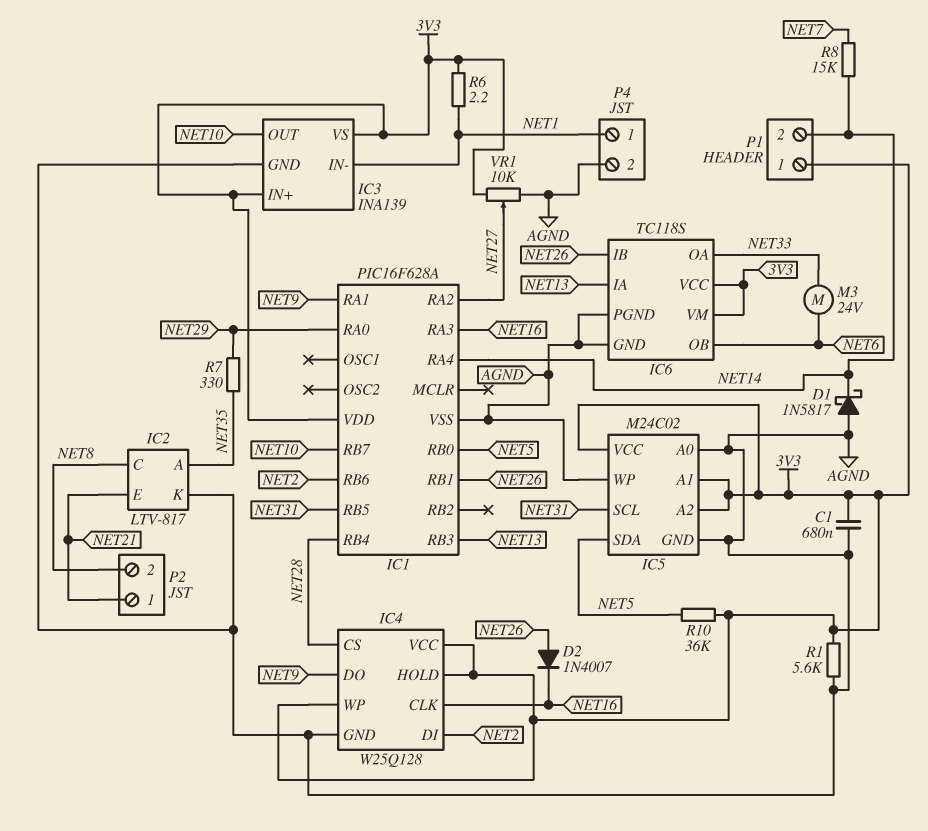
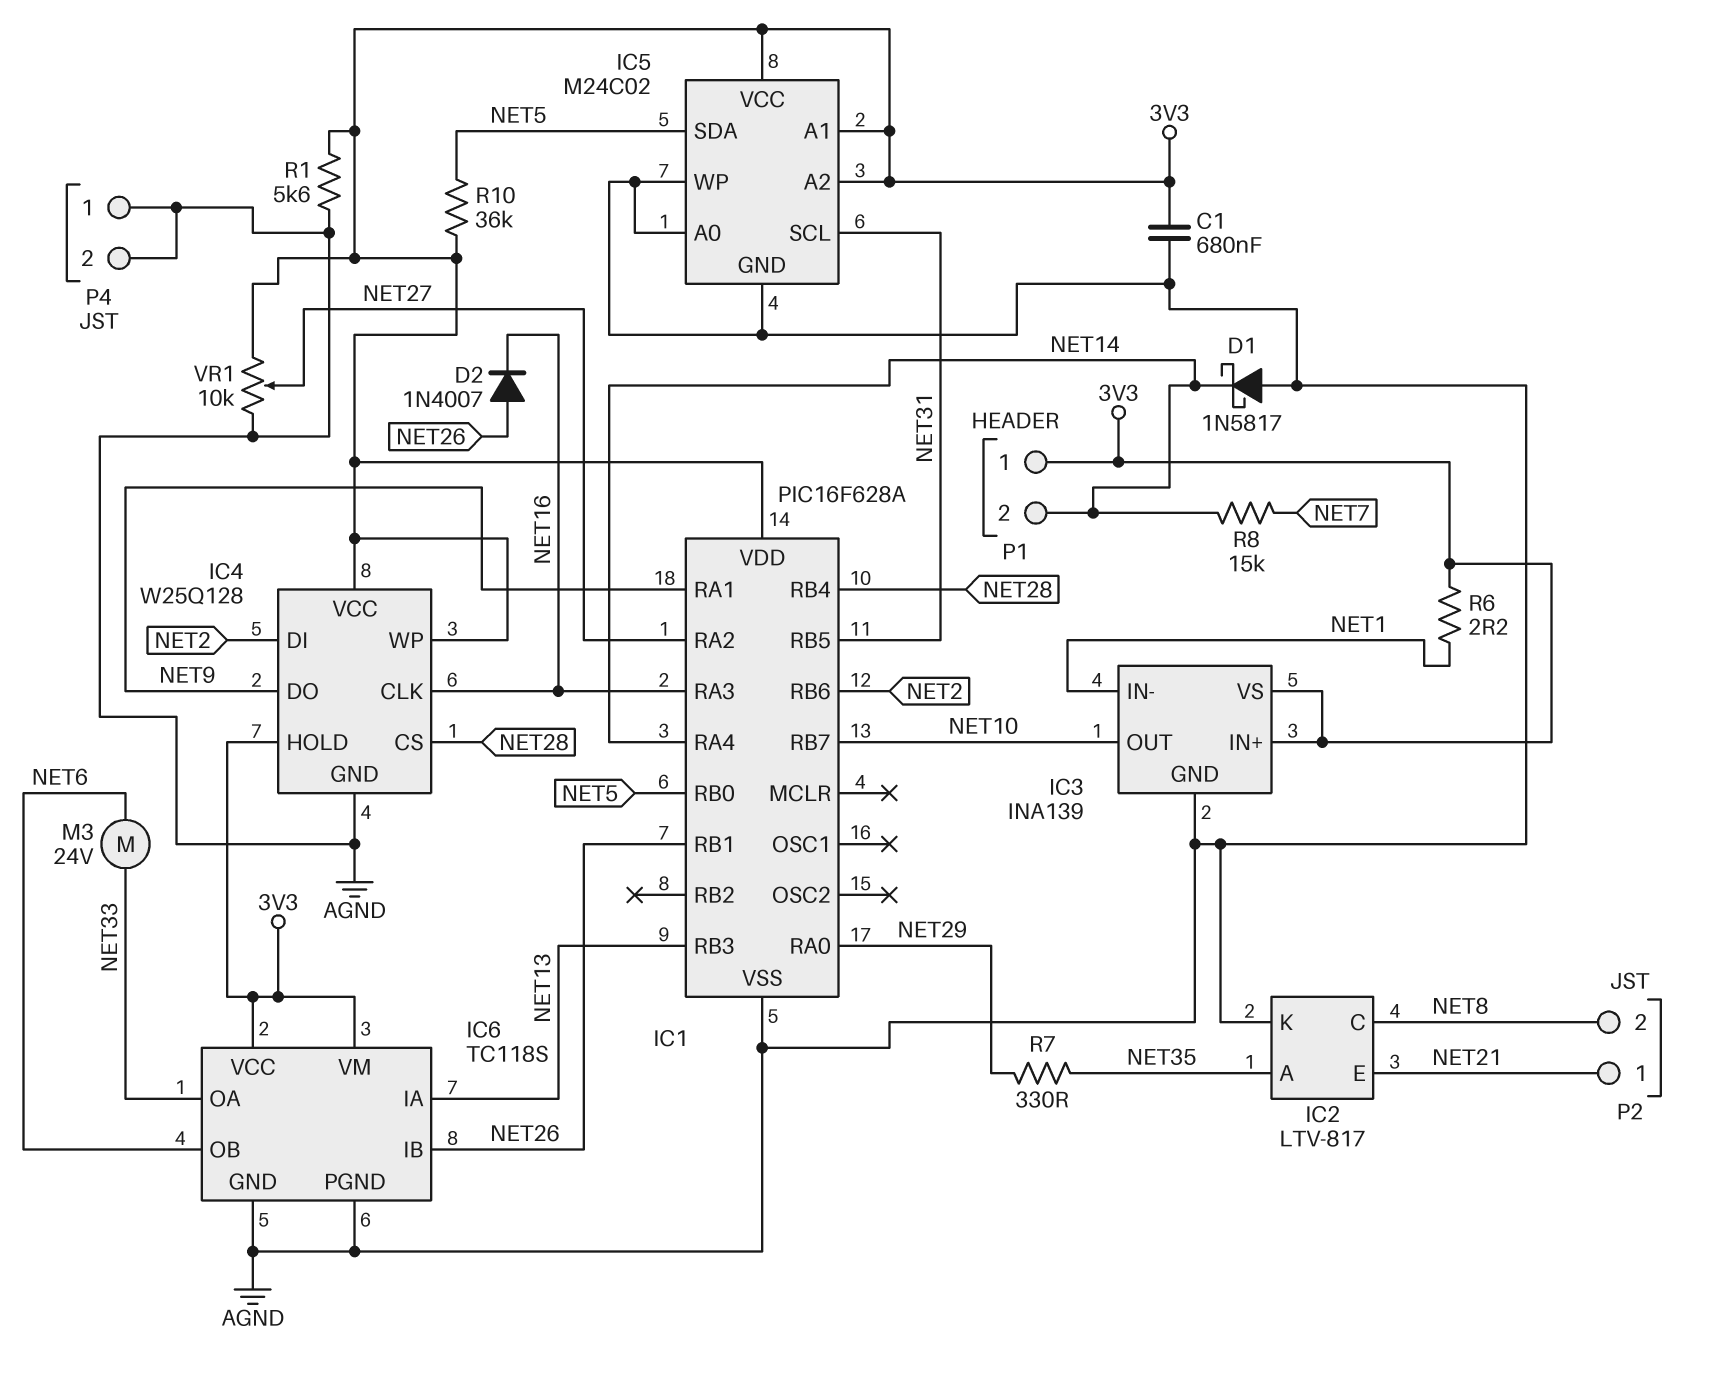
P4 pin 1: NET1 -> AGND

